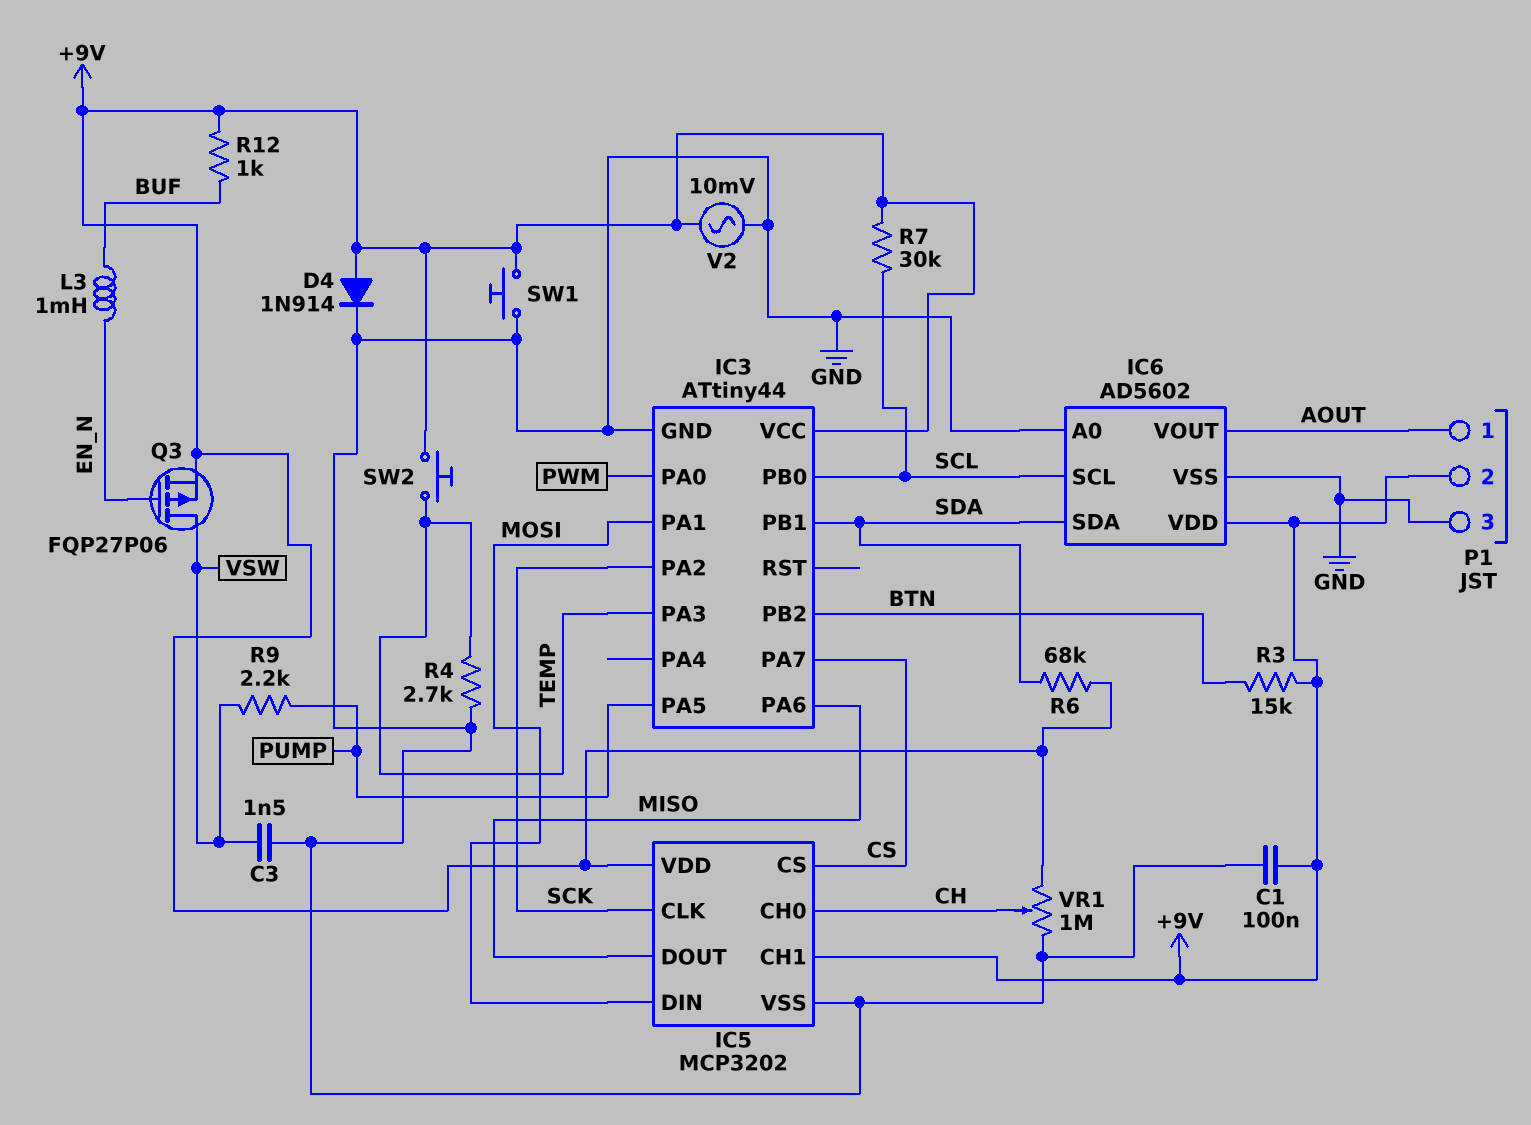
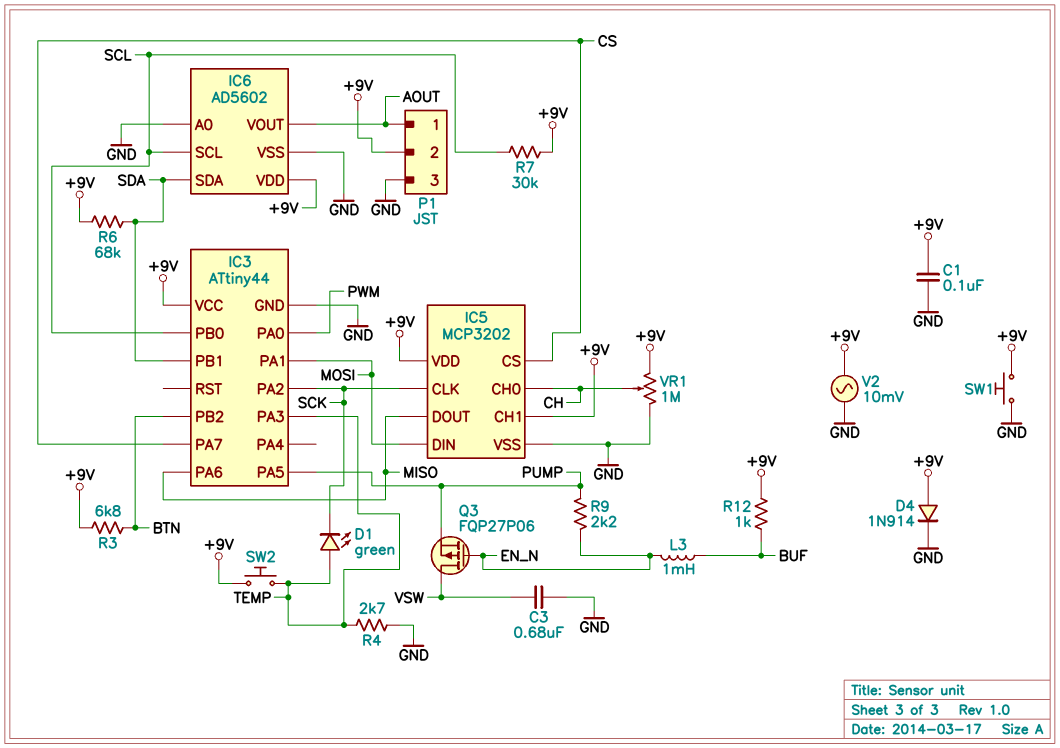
C3: 1.5nF (GND, VSW) -> 680nF (GND, VSW)
D1: none -> LED green (A TEMP, K SCK)
Q3: PMOS FQP27P06 (G EN_N, D VSW, S +9V) -> PMOS FQP27P06 (G EN_N, D VSW, S PUMP)
R3: 15k (+9V, BTN) -> 6.8k (+9V, BTN)
R9: 2.2k (PUMP, VSW) -> 2.2k (EN_N, PUMP)

